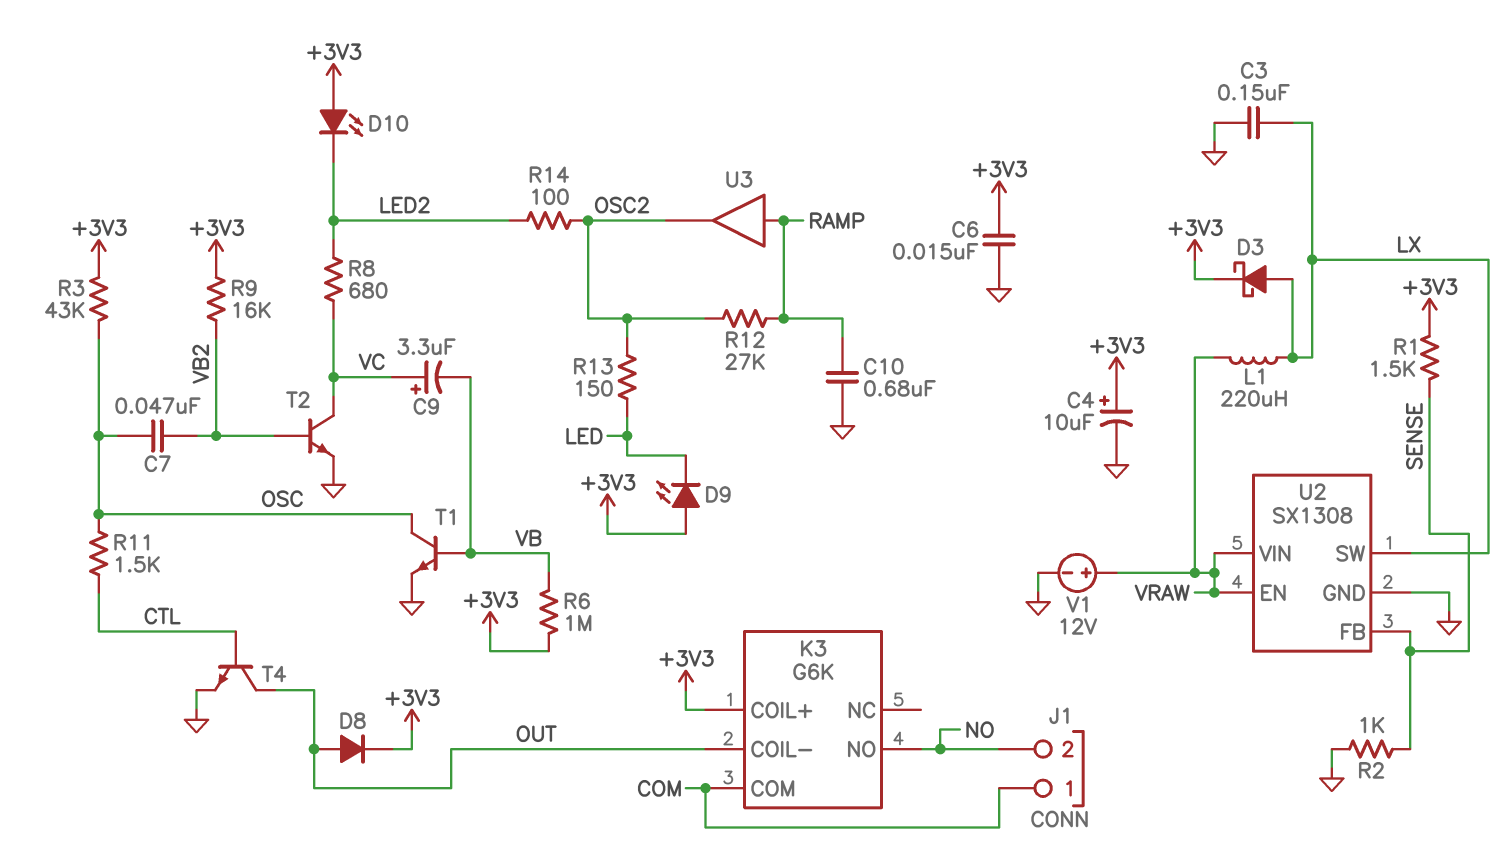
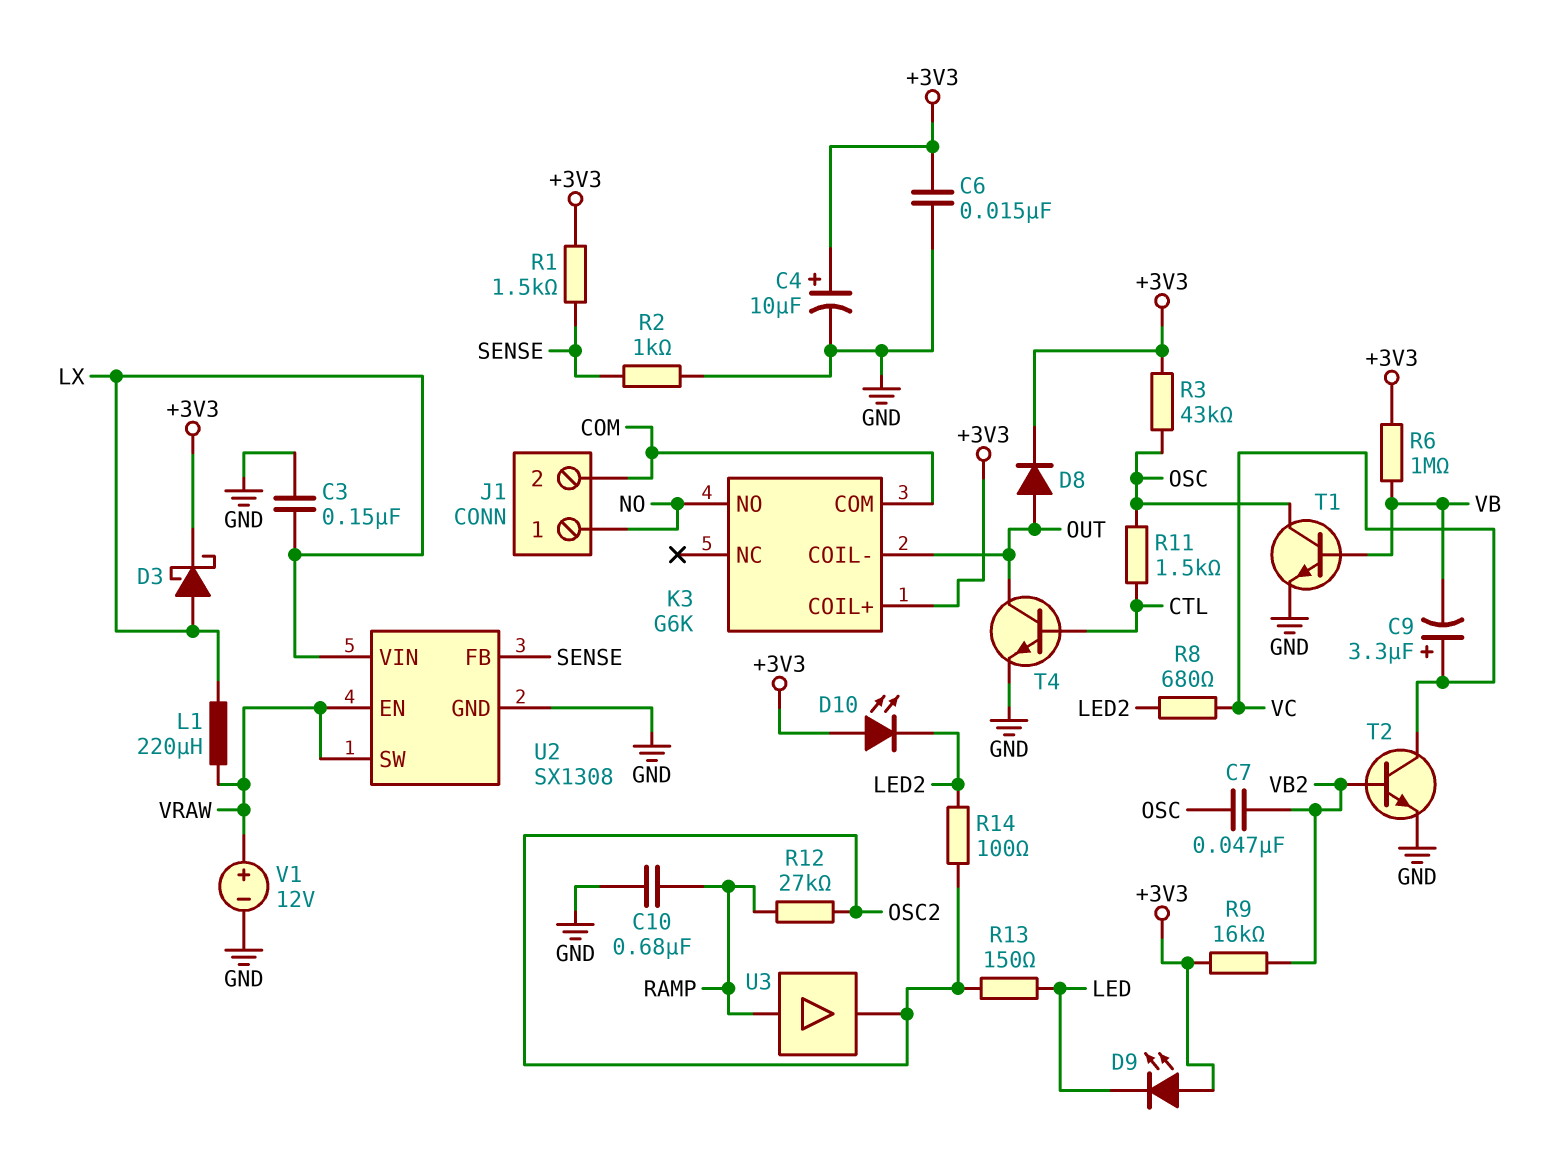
J1 pin 1: COM -> NO
J1 pin 2: NO -> COM
U2 pin SW: LX -> VRAW
U2 pin VIN: VRAW -> LX

